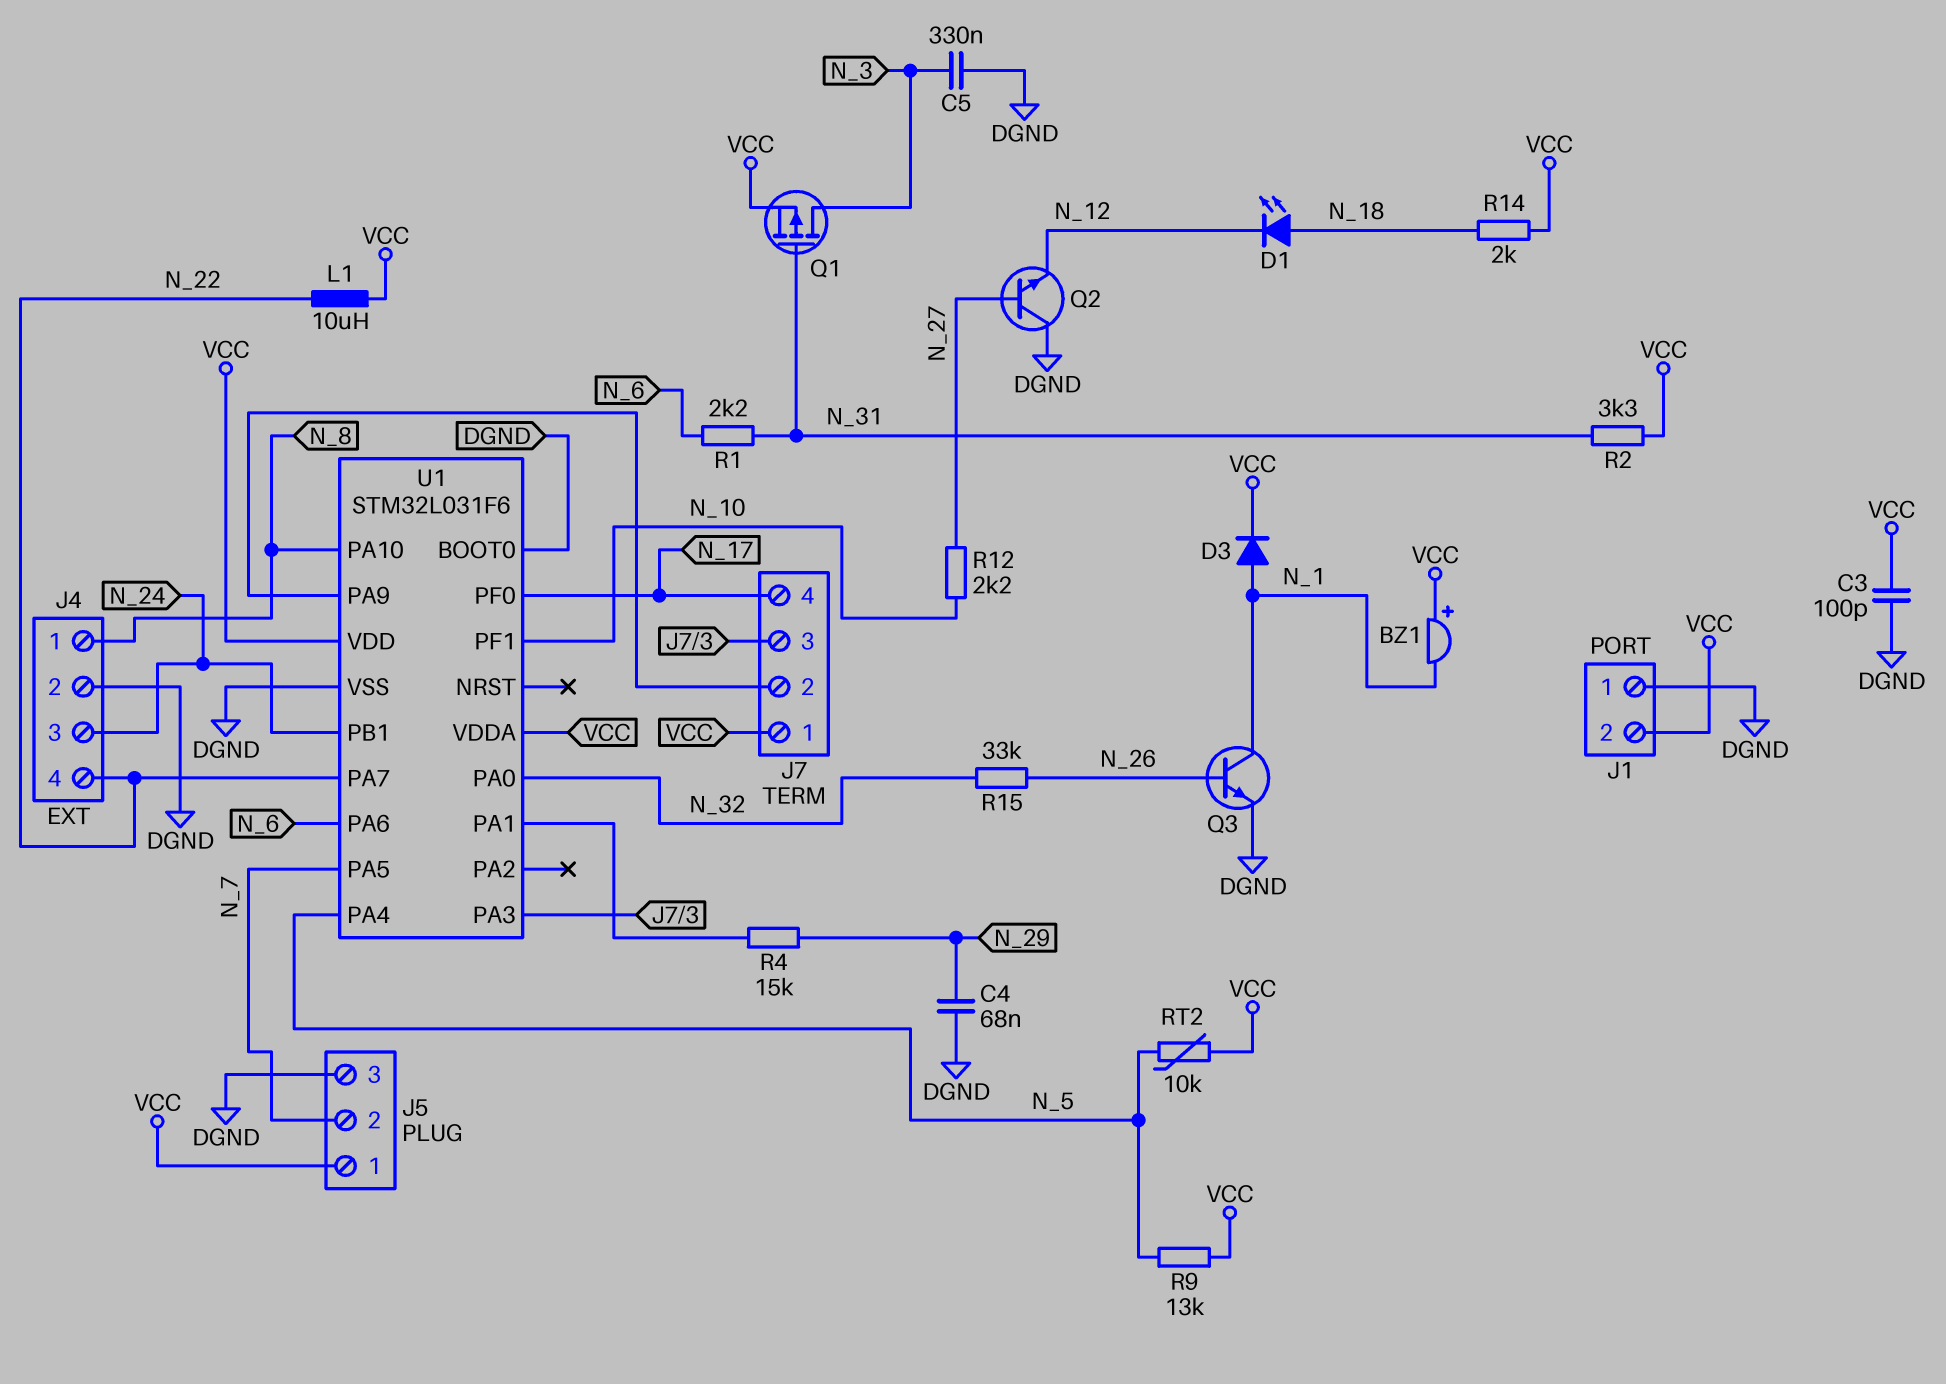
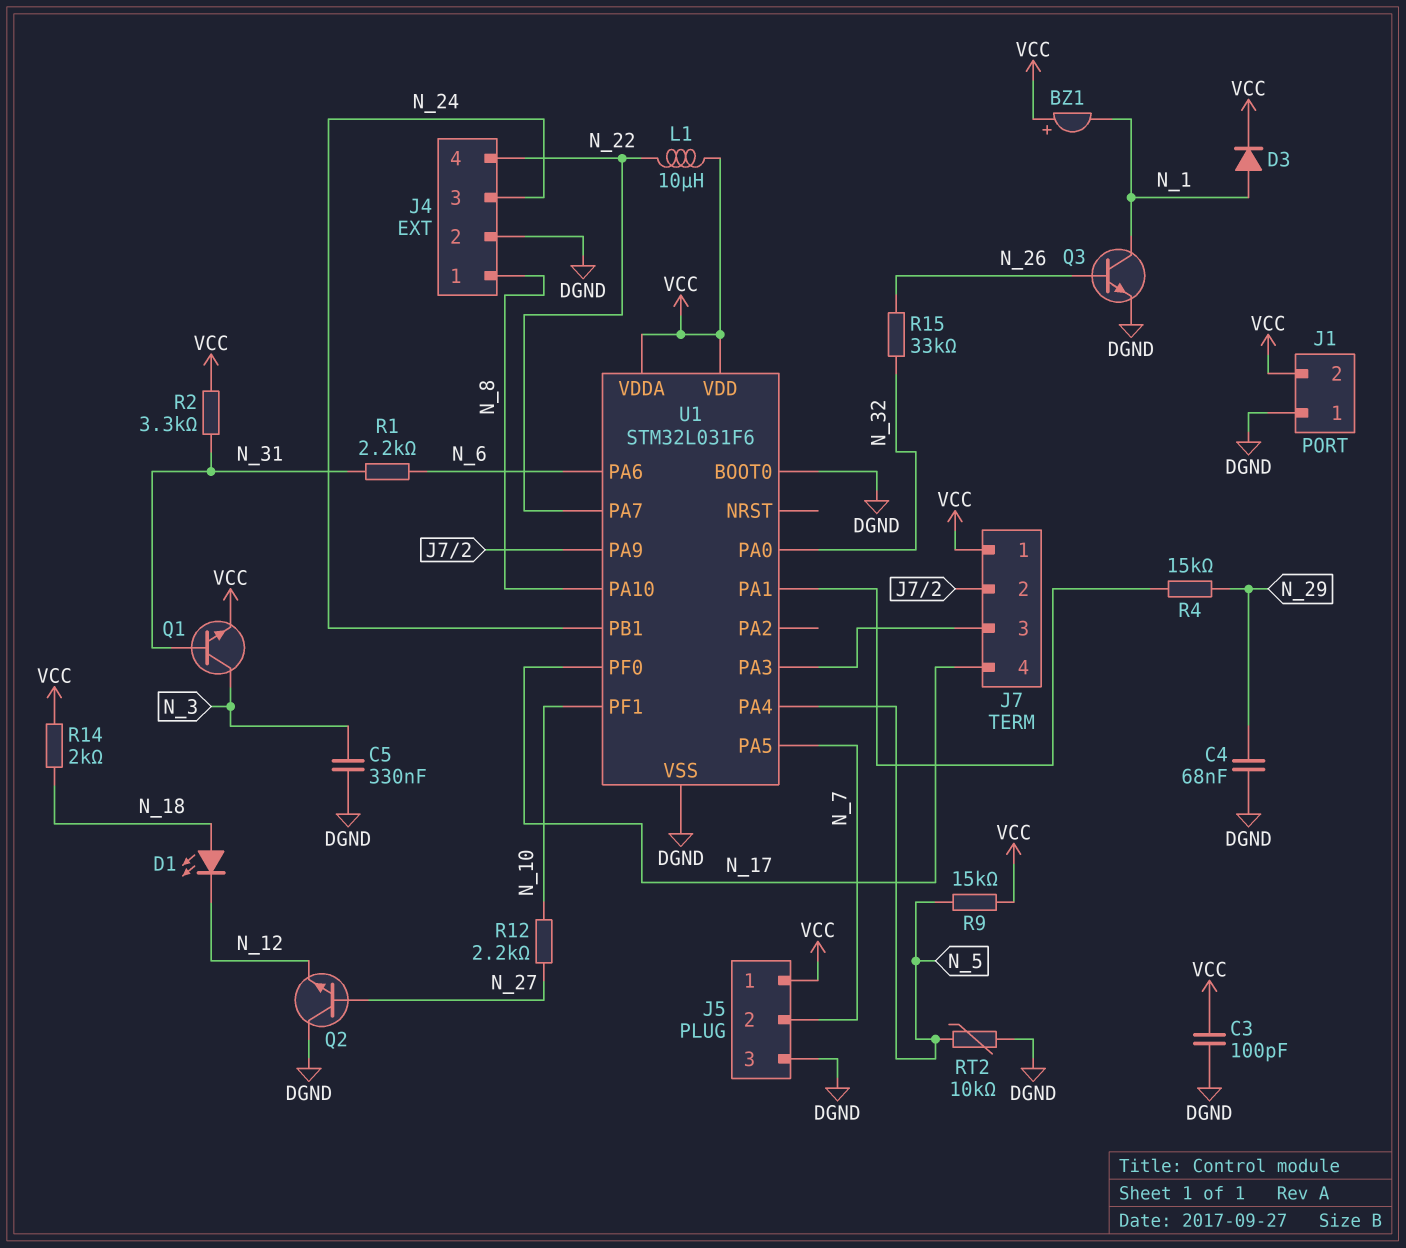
Q1: PMOS (G N_31, D N_3, S VCC) -> NPN (B N_31, C N_3, E VCC)
R9: 13k (N_5, VCC) -> 15k (N_5, VCC)
RT2: 10k (N_5, VCC) -> 10k (DGND, N_5)

